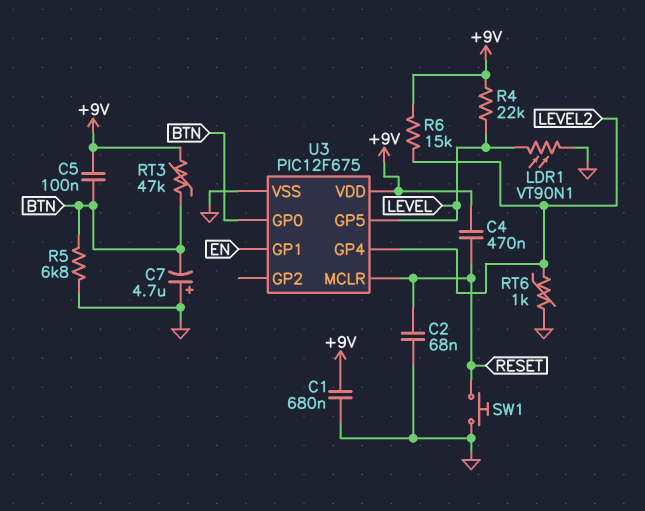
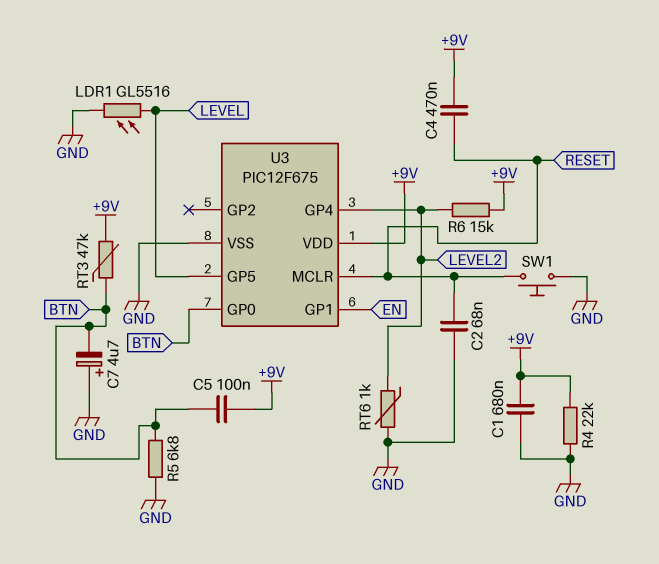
LDR1: VT90N1 (GND, LEVEL) -> GL5516 (GND, LEVEL)
R4: 22k (+9V, LEVEL) -> 22k (+9V, GND)

